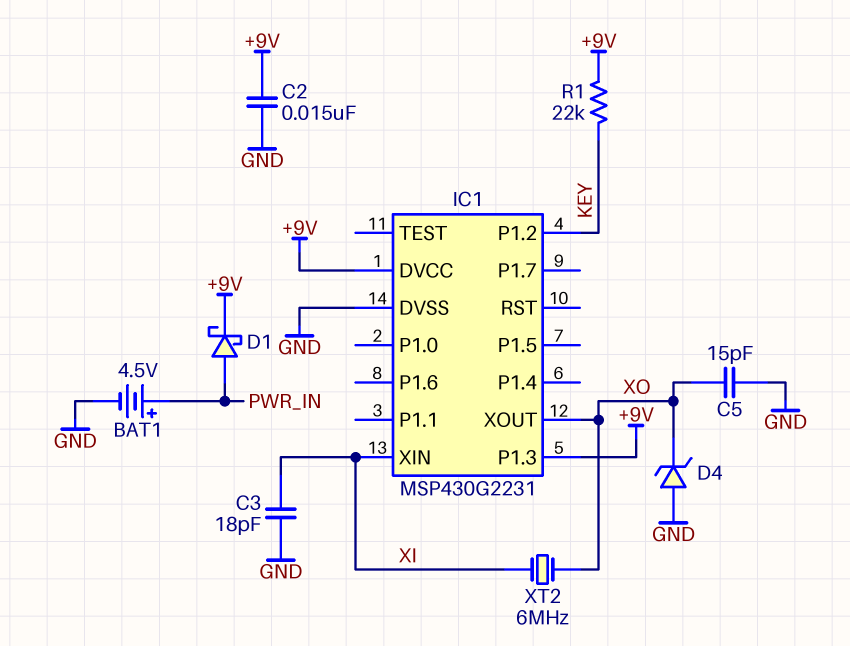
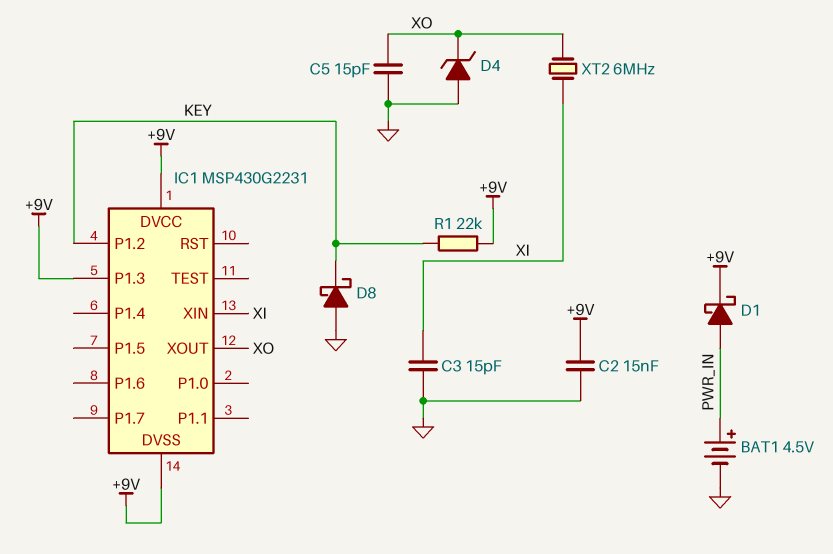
C3: 18pF (GND, XI) -> 15pF (GND, XI)
D8: none -> schottky (A GND, K KEY)
IC1 pin DVSS: GND -> +9V

